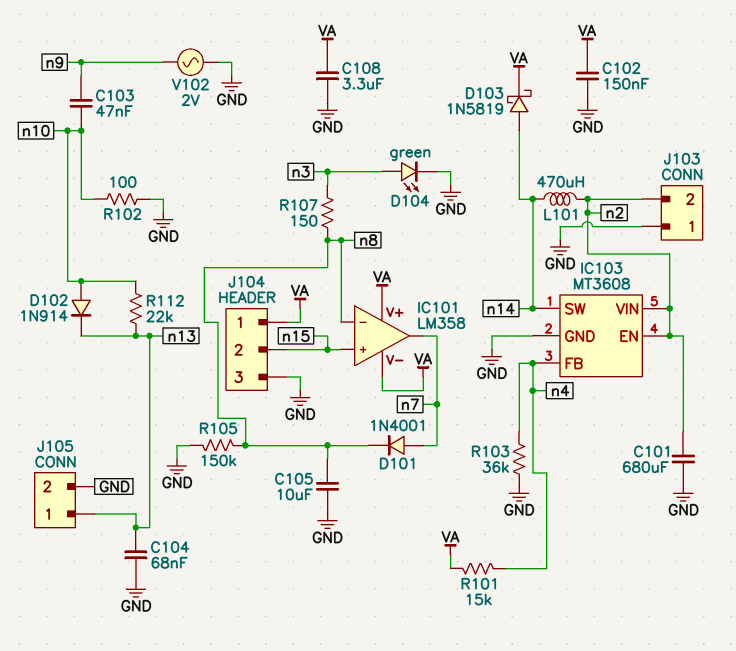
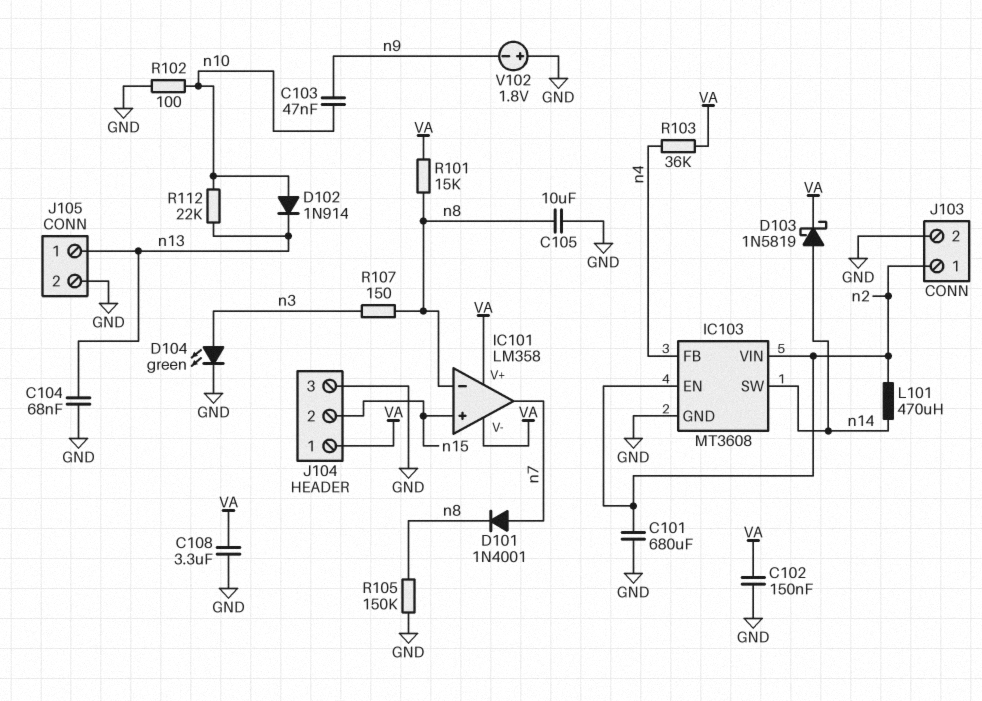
J103 pin 1: GND -> n2
J103 pin 2: n2 -> GND
R101: 15k (VA, n4) -> 15k (VA, n8)
R103: 36k (GND, n4) -> 36k (VA, n4)
V102: AC 2V (GND, n9) -> 1.8V (plus GND, minus n9)

